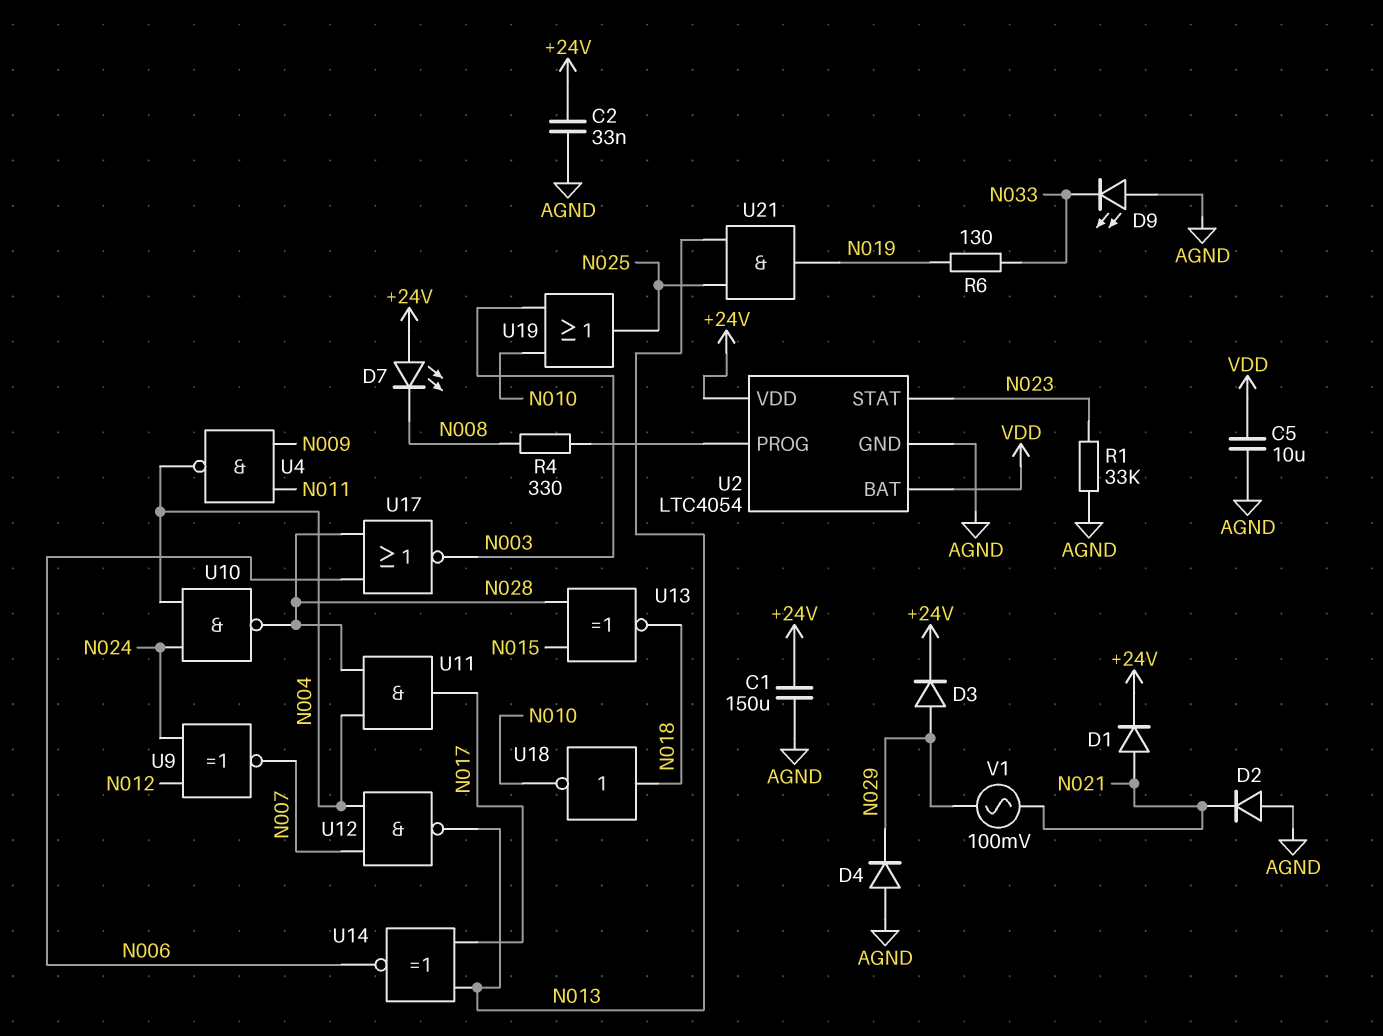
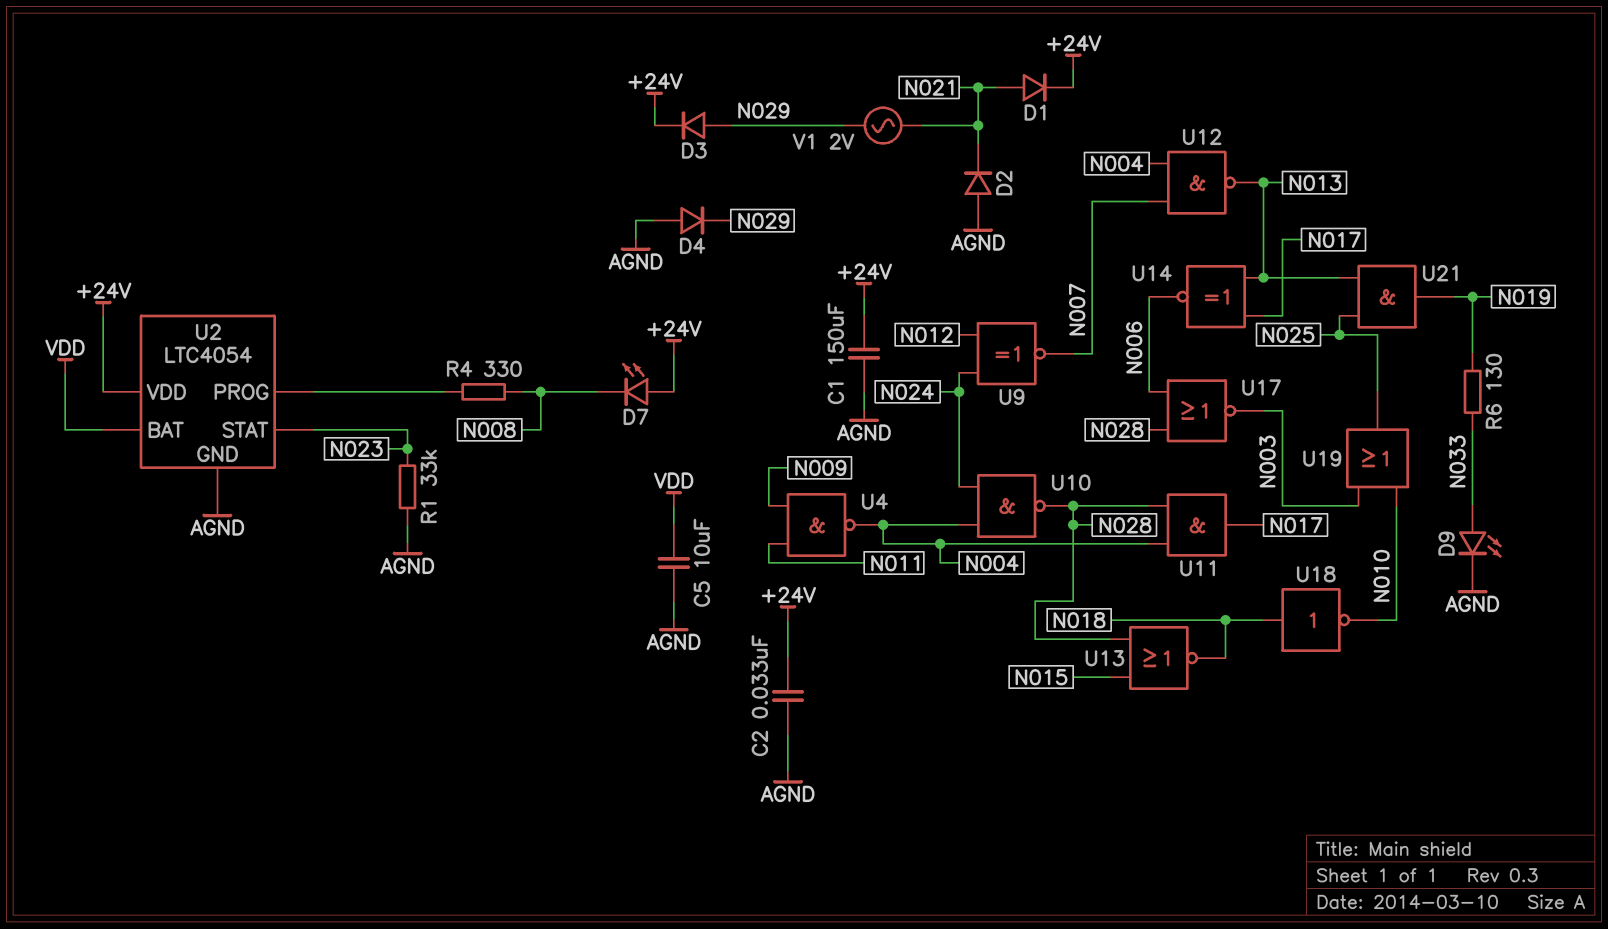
D9: LED (A AGND, K N033) -> LED (A N033, K AGND)
U13: XNOR (in N015, in N028, out N018) -> NOR (in N015, in N028, out N018)
V1: AC 100mV (N021, N029) -> AC 2V (N021, N029)

